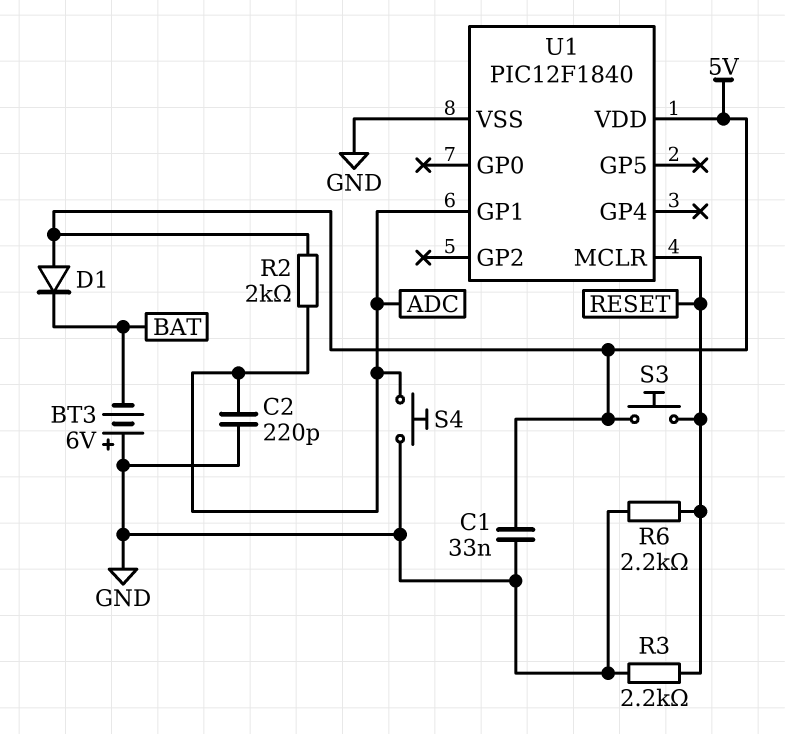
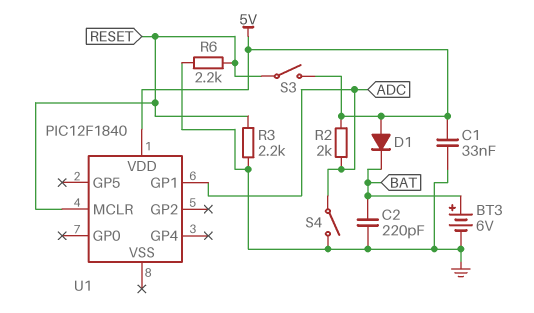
BT3: 6V (plus GND, minus BAT) -> 6V (plus BAT, minus GND)
C2: 220pF (ADC, GND) -> 220pF (BAT, GND)
S3: button (5V, RESET) -> switch (5V, RESET)
S4: button (ADC, GND) -> switch (ADC, GND)
U1 pin VSS: GND -> none

